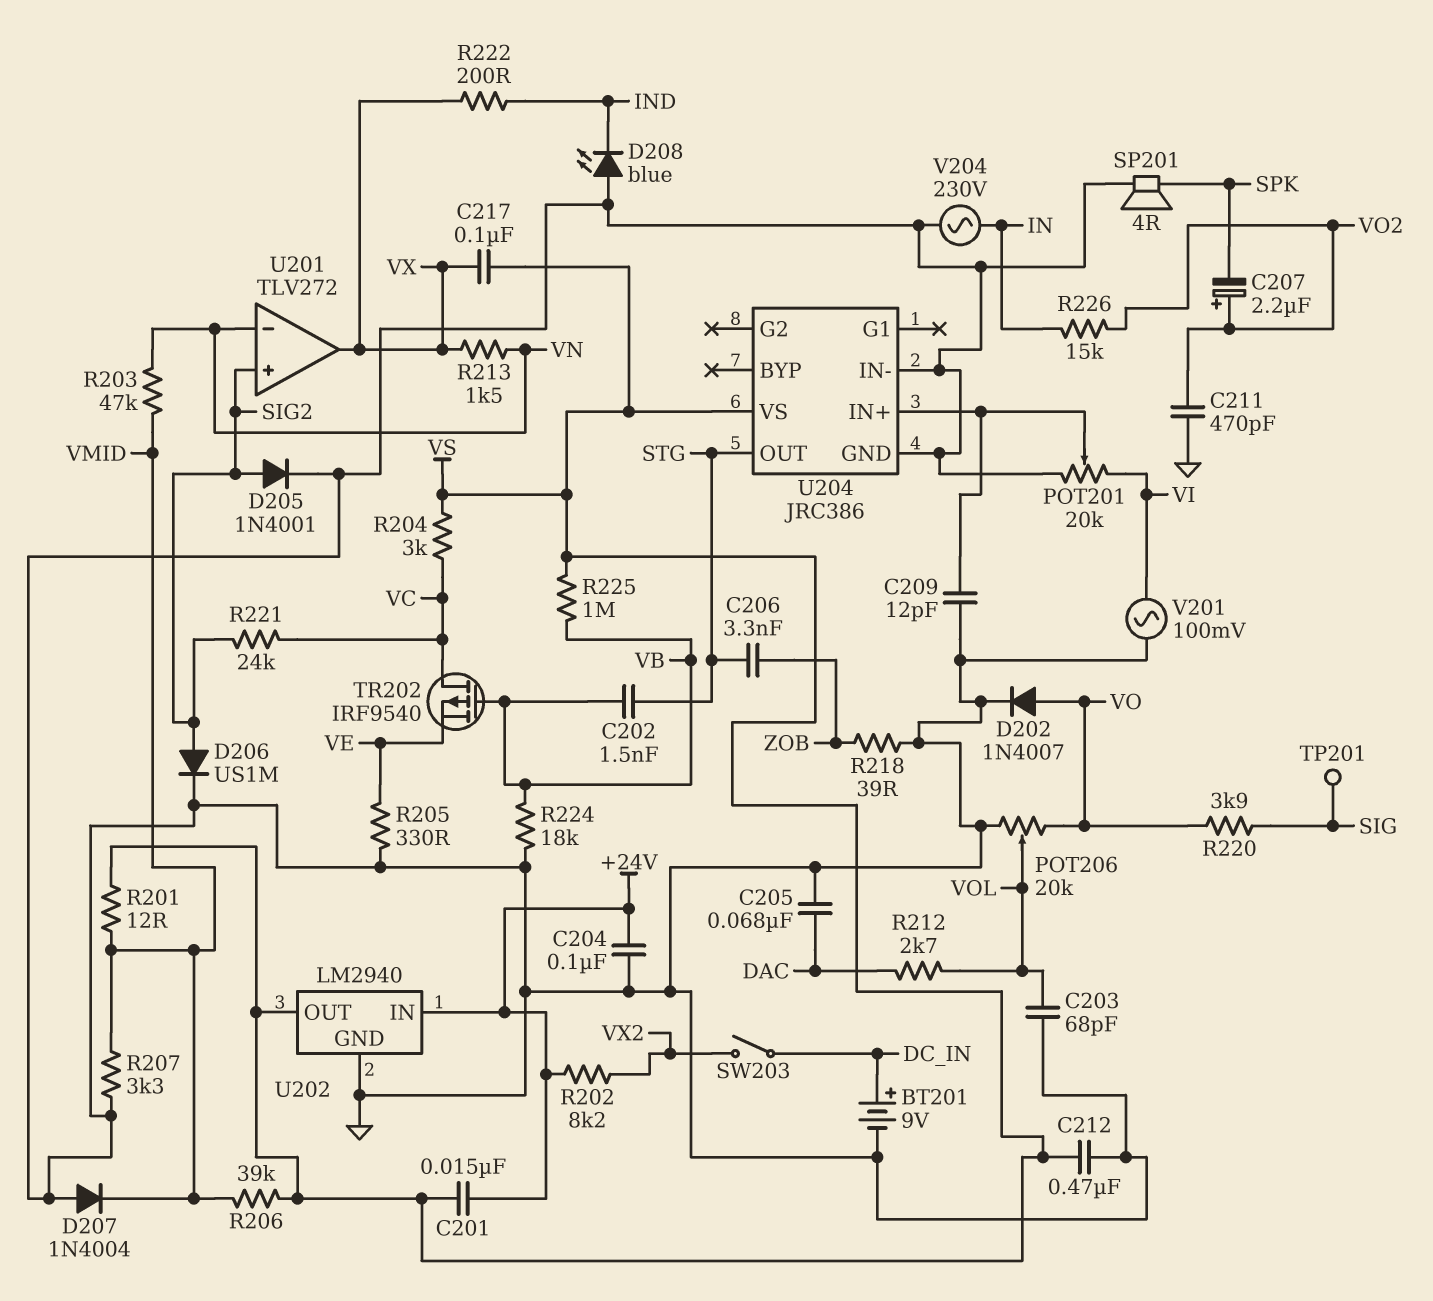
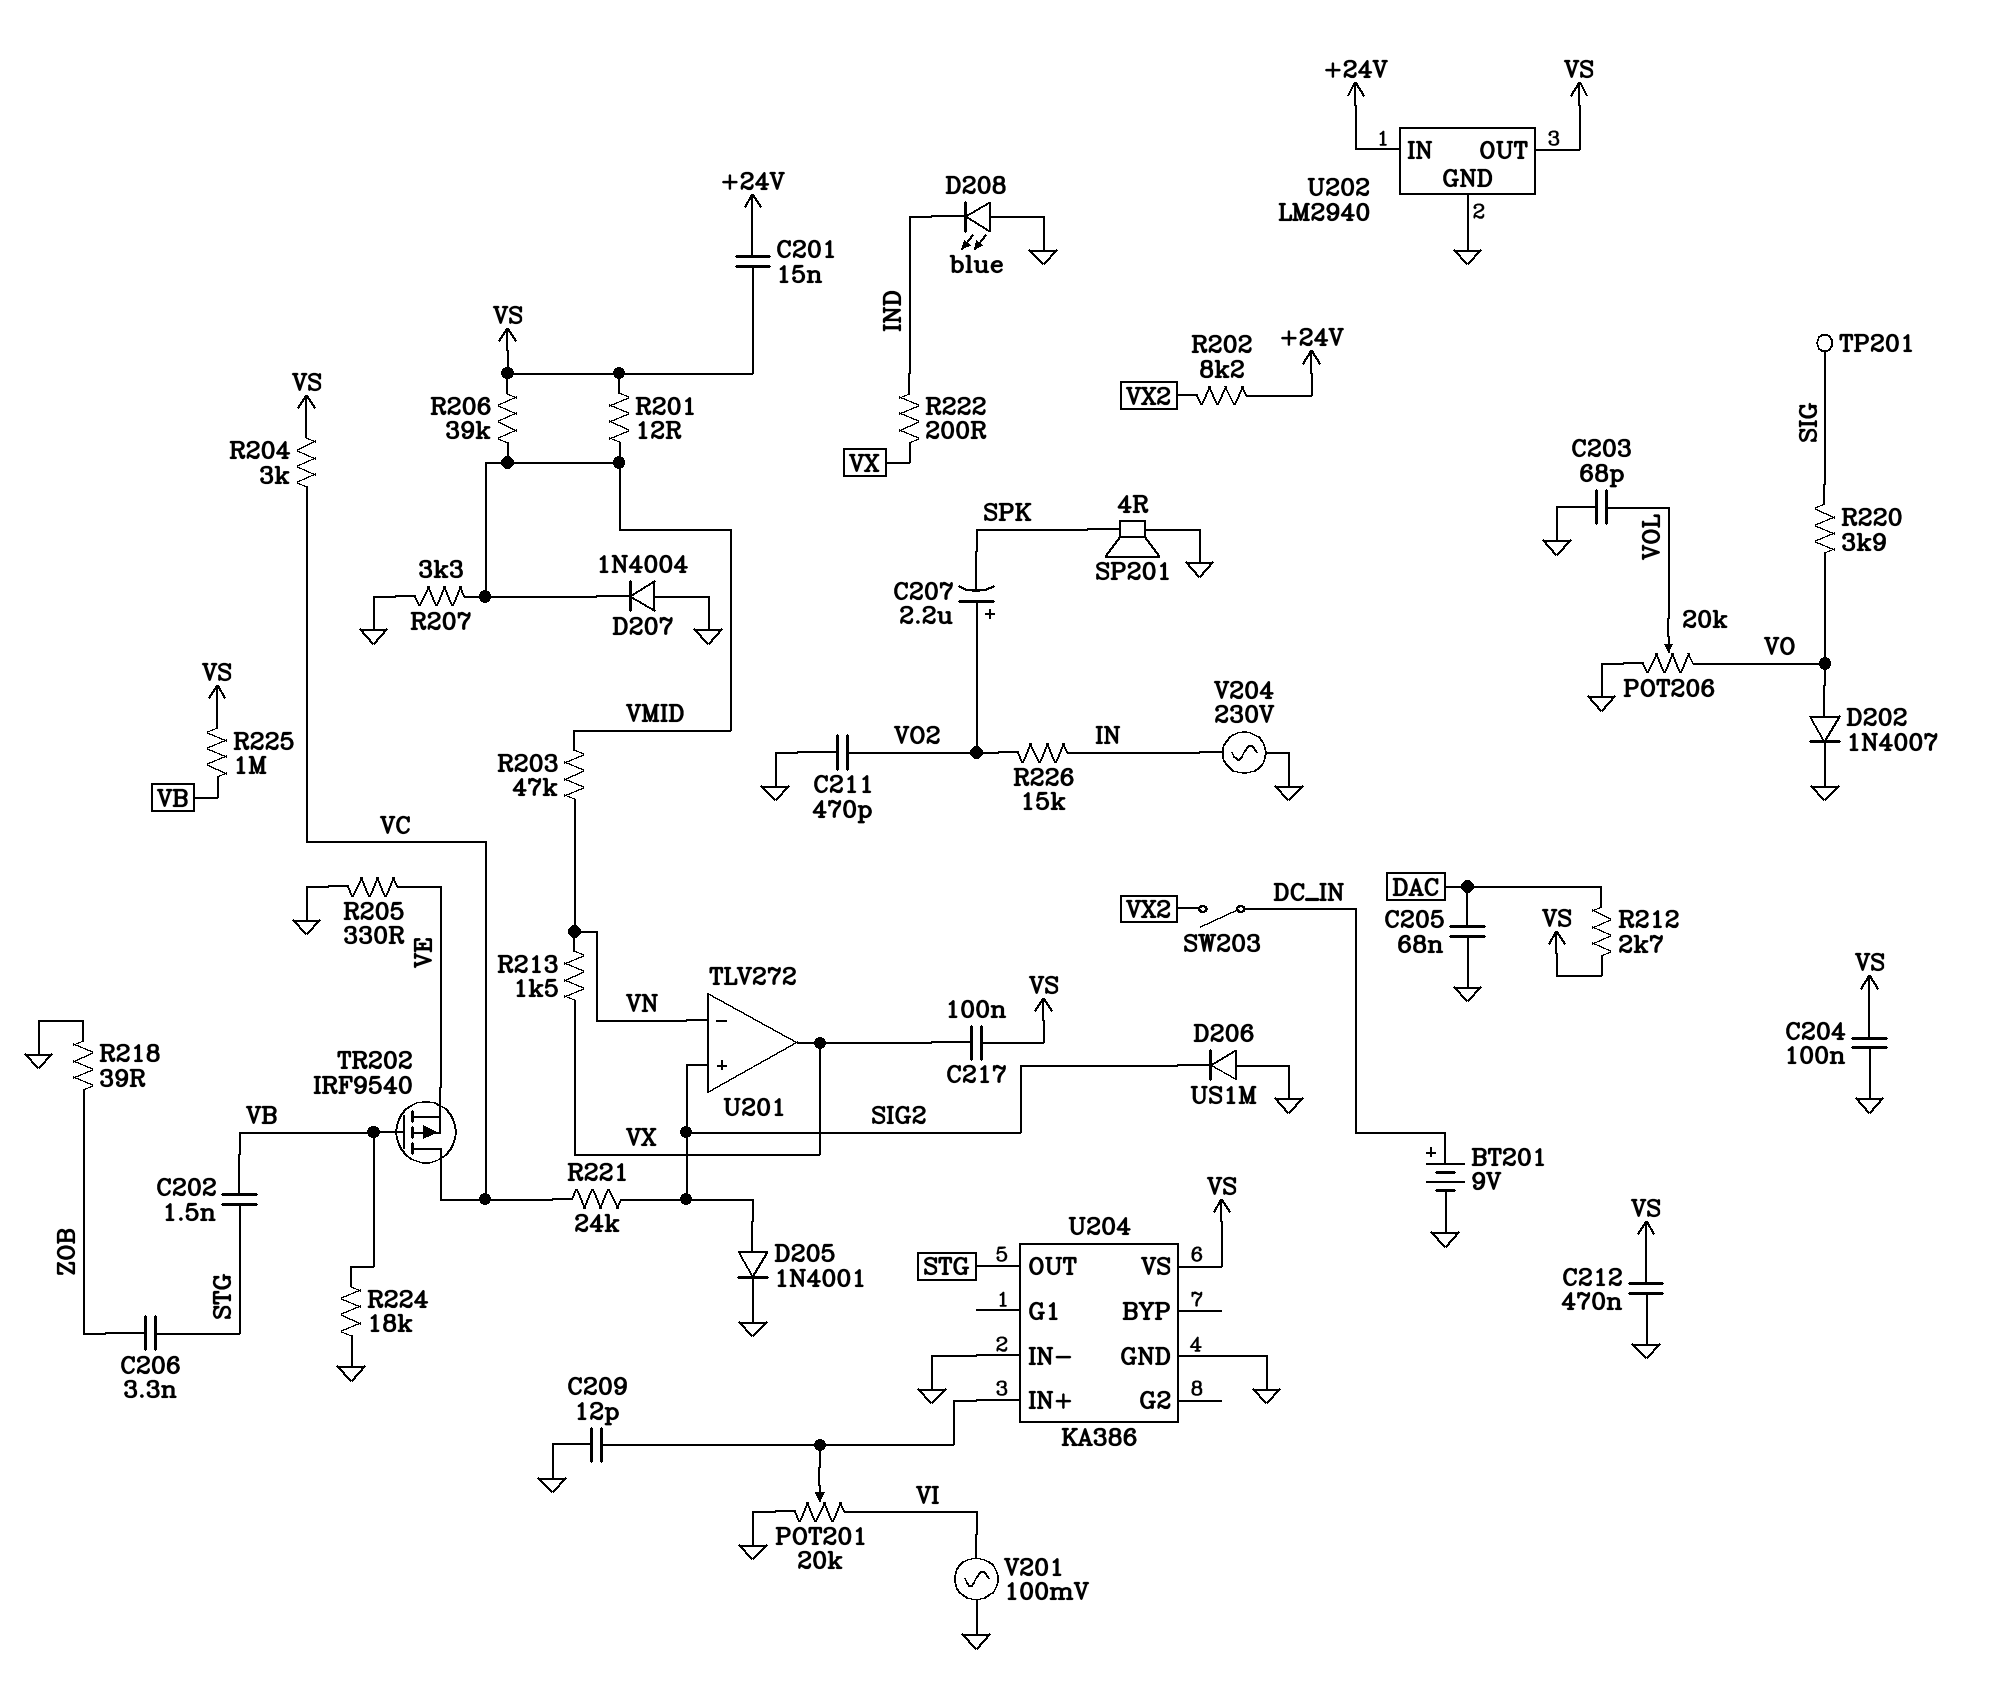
C204: 100nF (+24V, GND) -> 100nF (GND, VS)
D206: diode US1M (A SIG2, K GND) -> diode US1M (A GND, K SIG2)
R212: 2.7k (DAC, VOL) -> 2.7k (DAC, VS)
U204: JRC386 -> KA386

